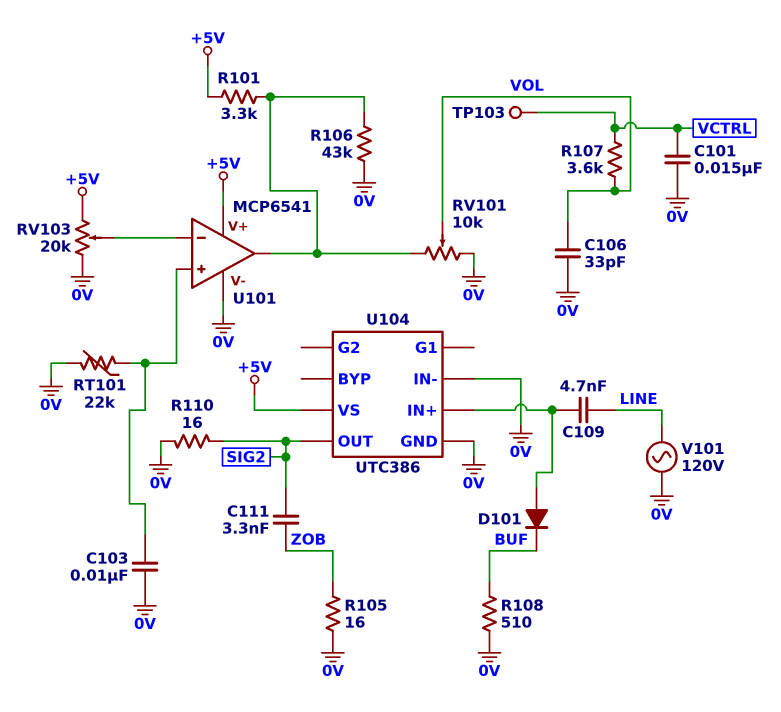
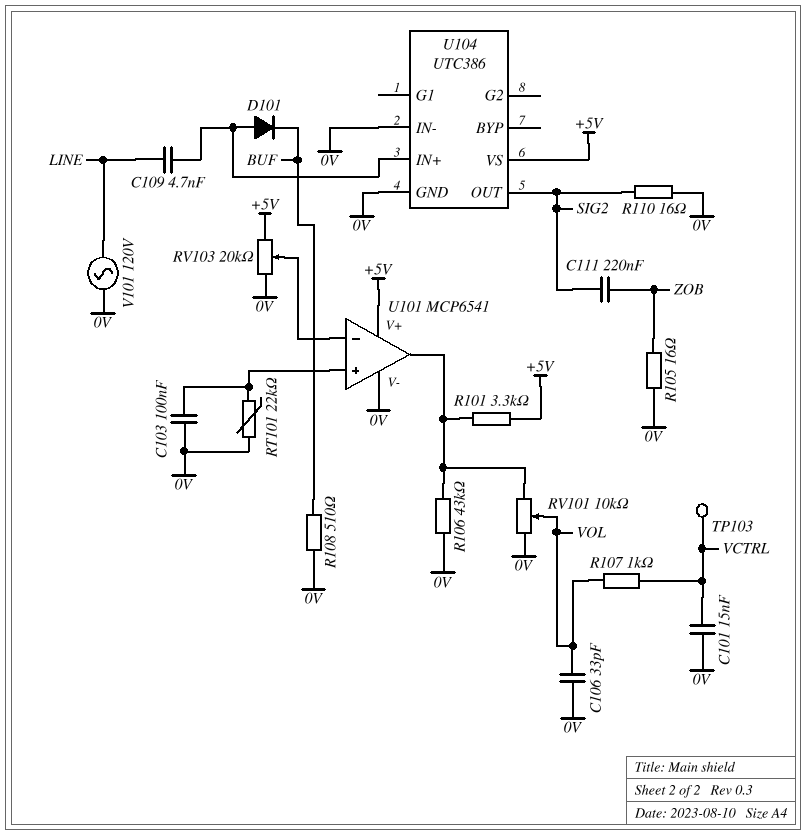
C103: 10nF (0V, U101/in+) -> 100nF (0V, U101/in+)
C111: 3.3nF (SIG2, ZOB) -> 220nF (SIG2, ZOB)
R107: 3.6k (VCTRL, VOL) -> 1k (VCTRL, VOL)

